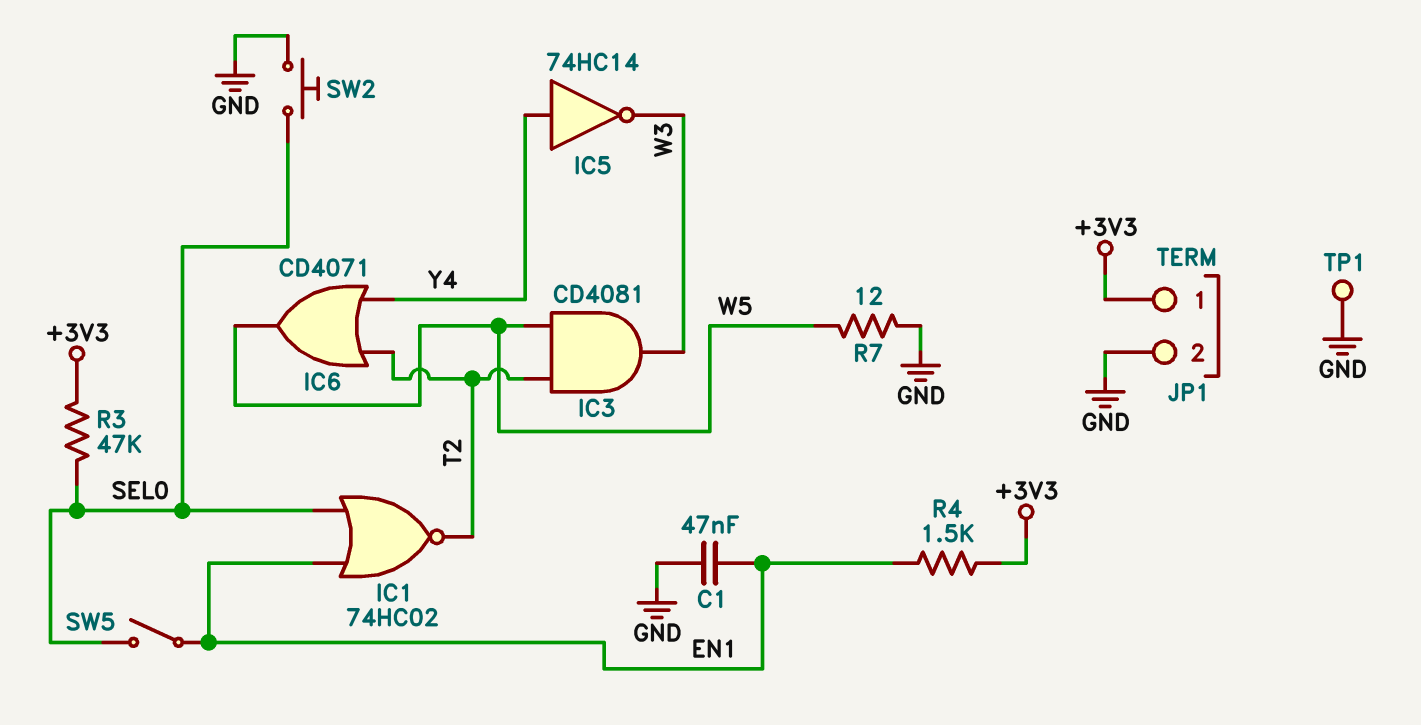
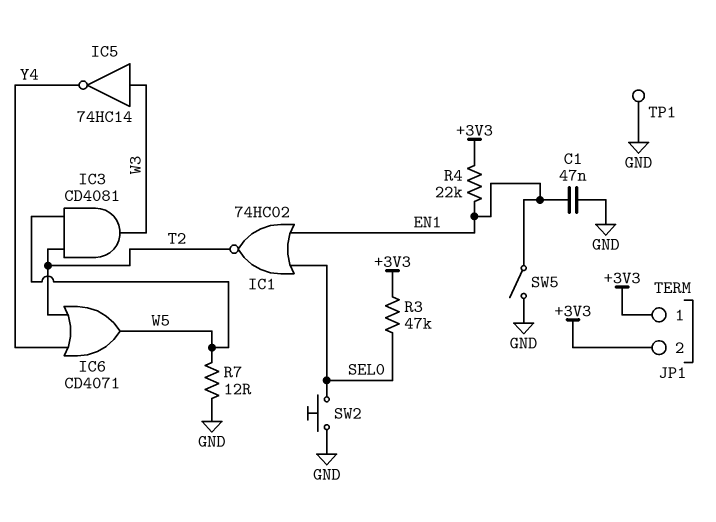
IC5: NOT 74HC14 (in Y4, out W3) -> NOT 74HC14 (in W3, out Y4)
JP1 pin 2: GND -> +3V3
R4: 1.5k (+3V3, EN1) -> 22k (+3V3, EN1)
SW5: switch (EN1, SEL0) -> switch (EN1, GND)

